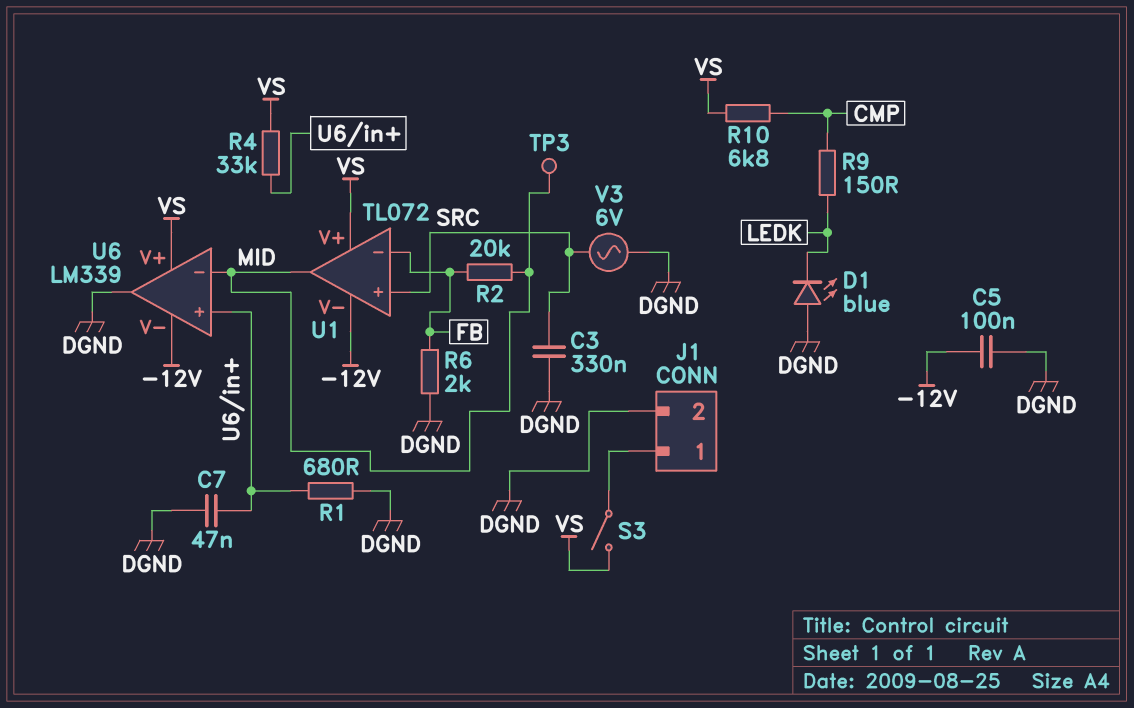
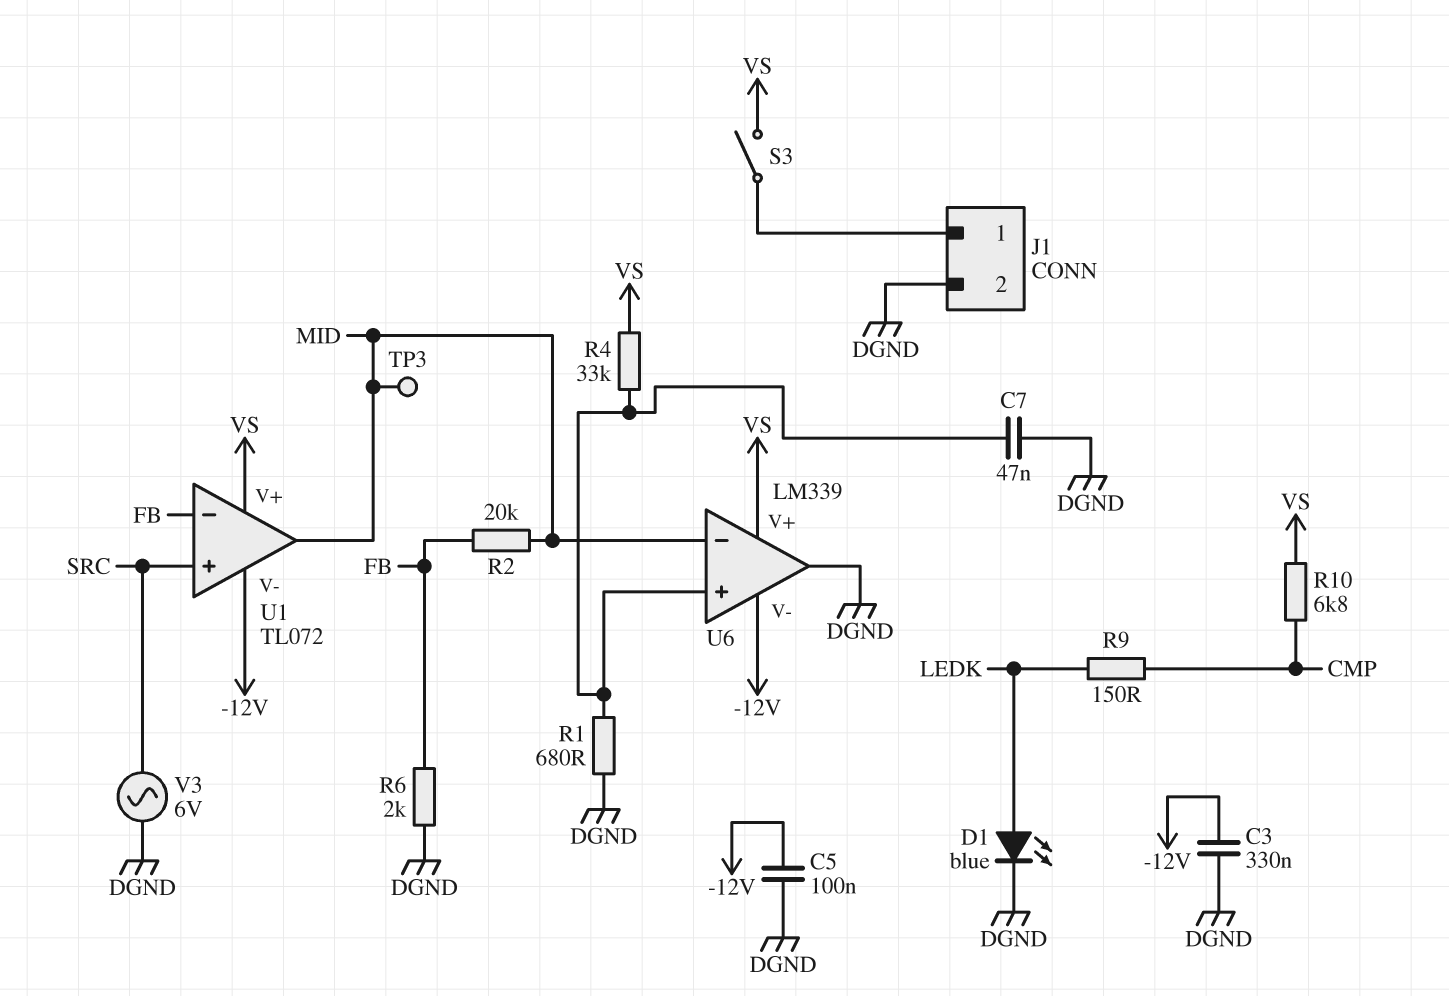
C3: 330nF (DGND, SRC) -> 330nF (-12V, DGND)
D1: LED blue (A DGND, K LEDK) -> LED blue (A LEDK, K DGND)

